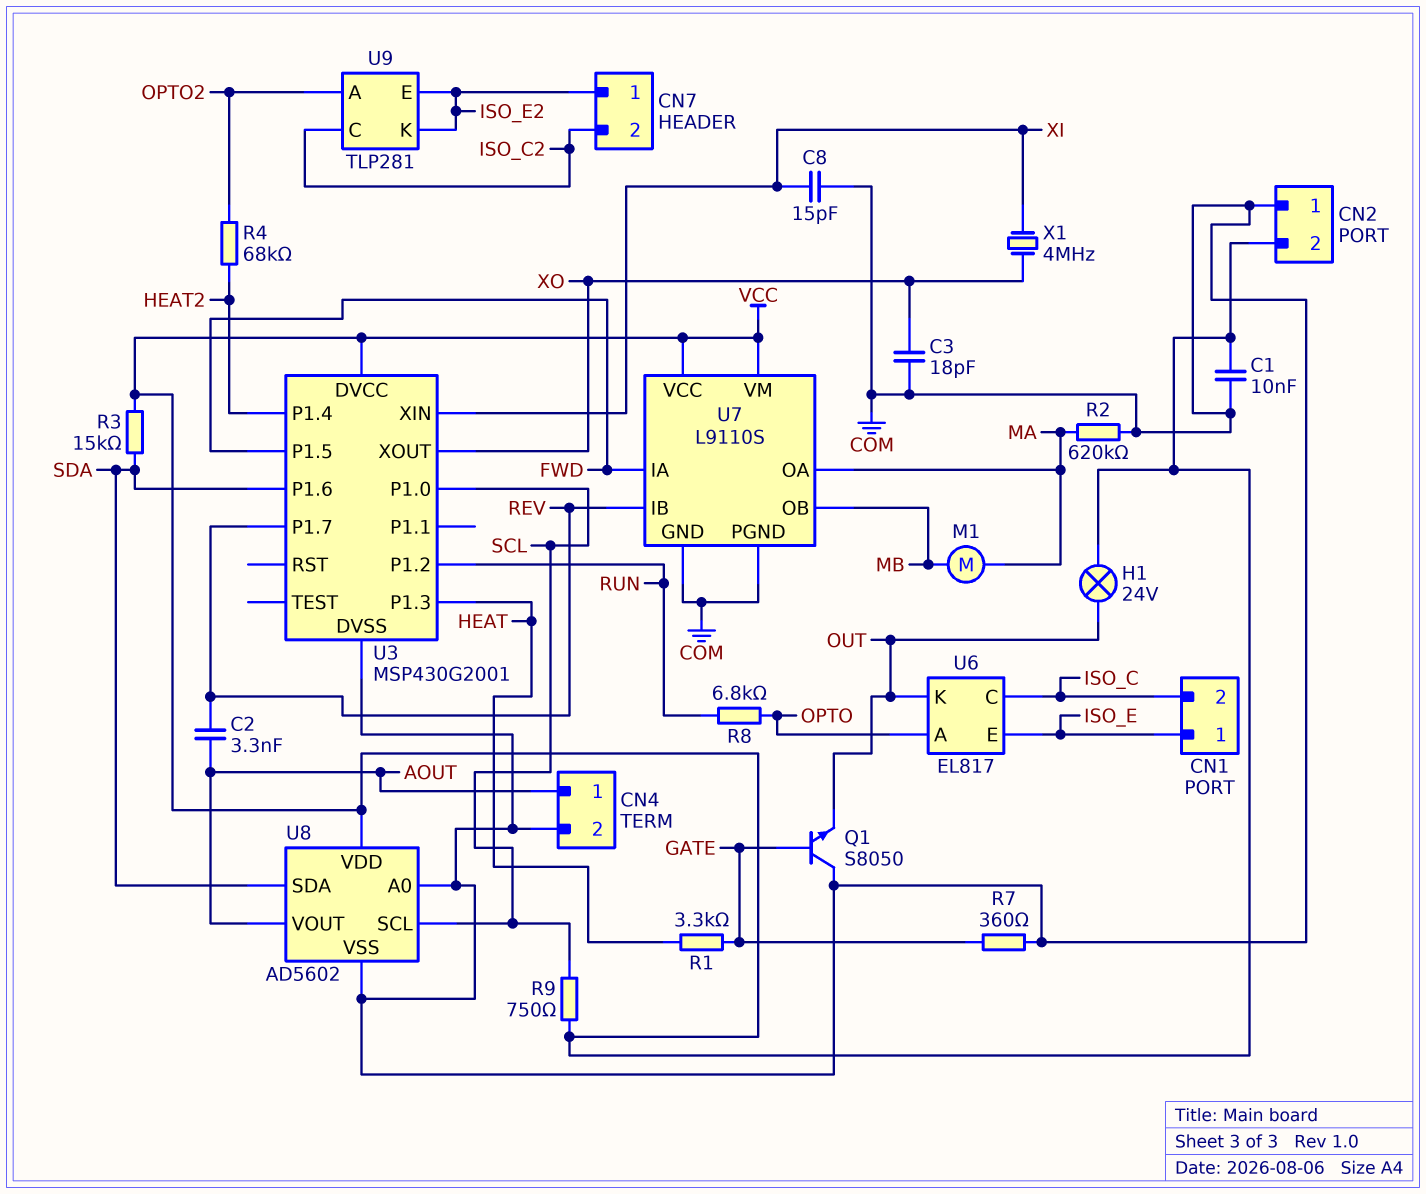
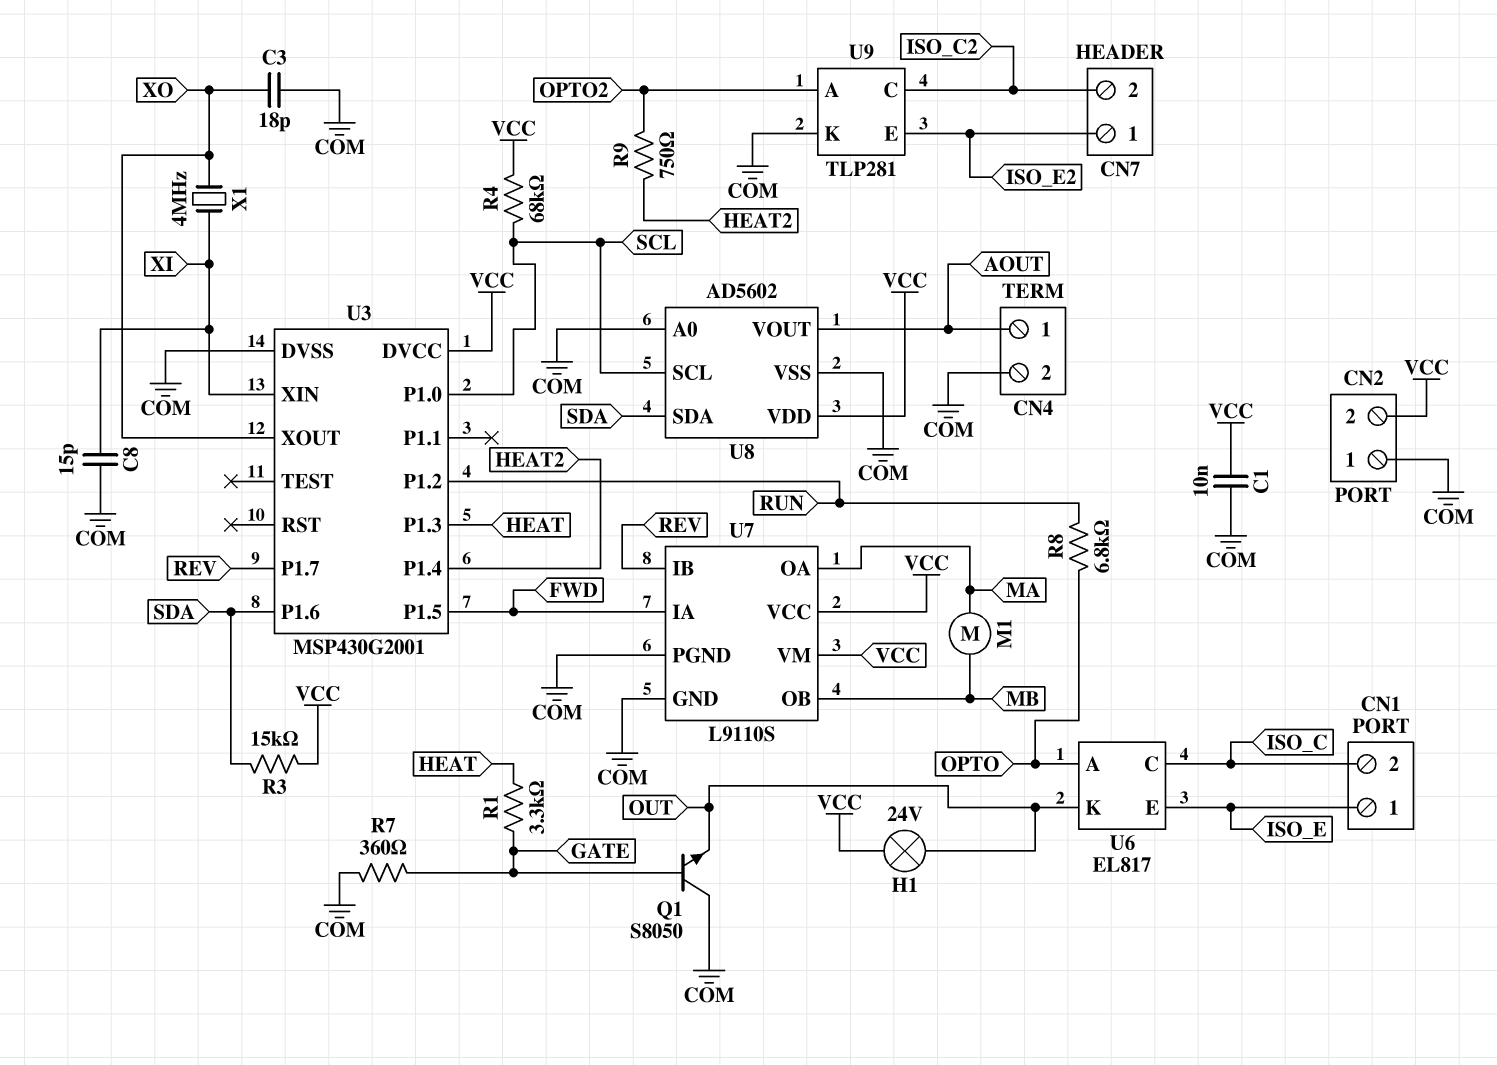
C2: 3.3nF (AOUT, REV) -> none
R2: 620k (COM, MA) -> none
R4: 68k (HEAT2, OPTO2) -> 68k (SCL, VCC)
R9: 750 (SCL, VCC) -> 750 (HEAT2, OPTO2)
U9 pin K: ISO_E2 -> COM

